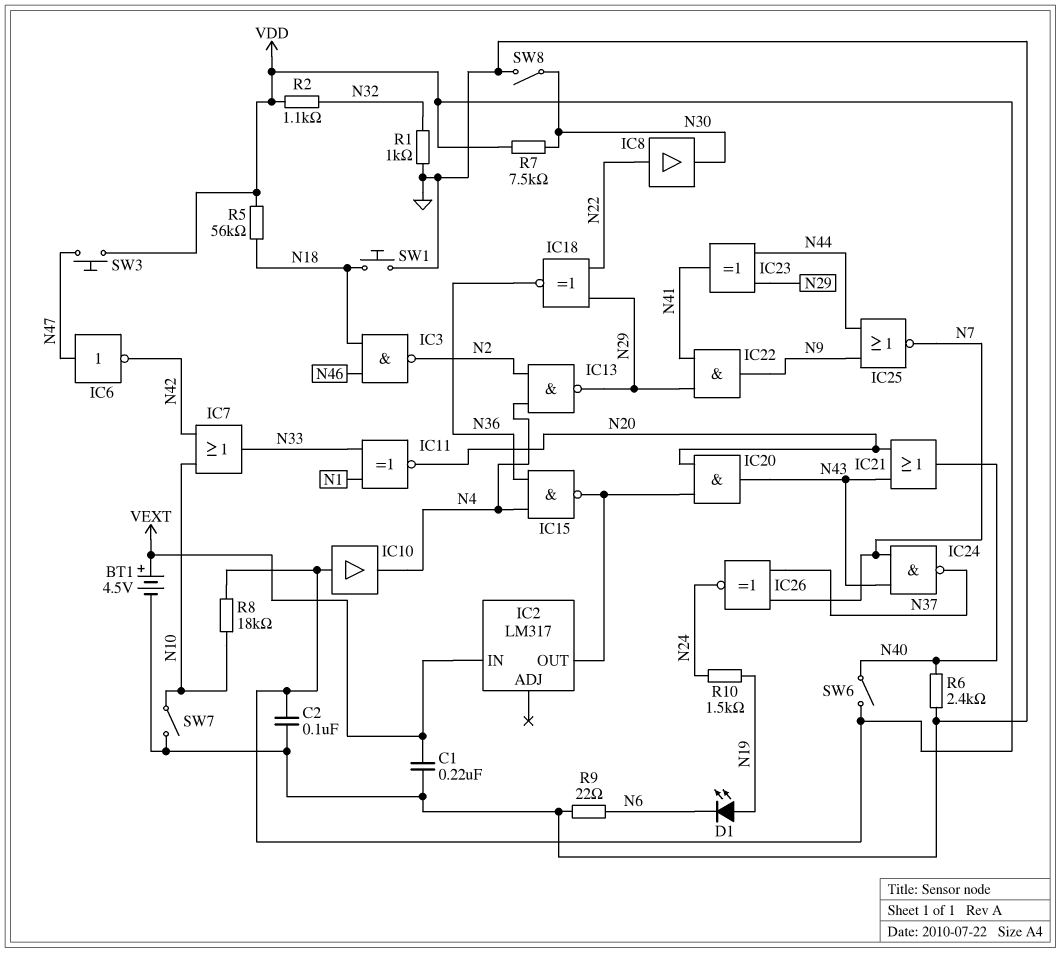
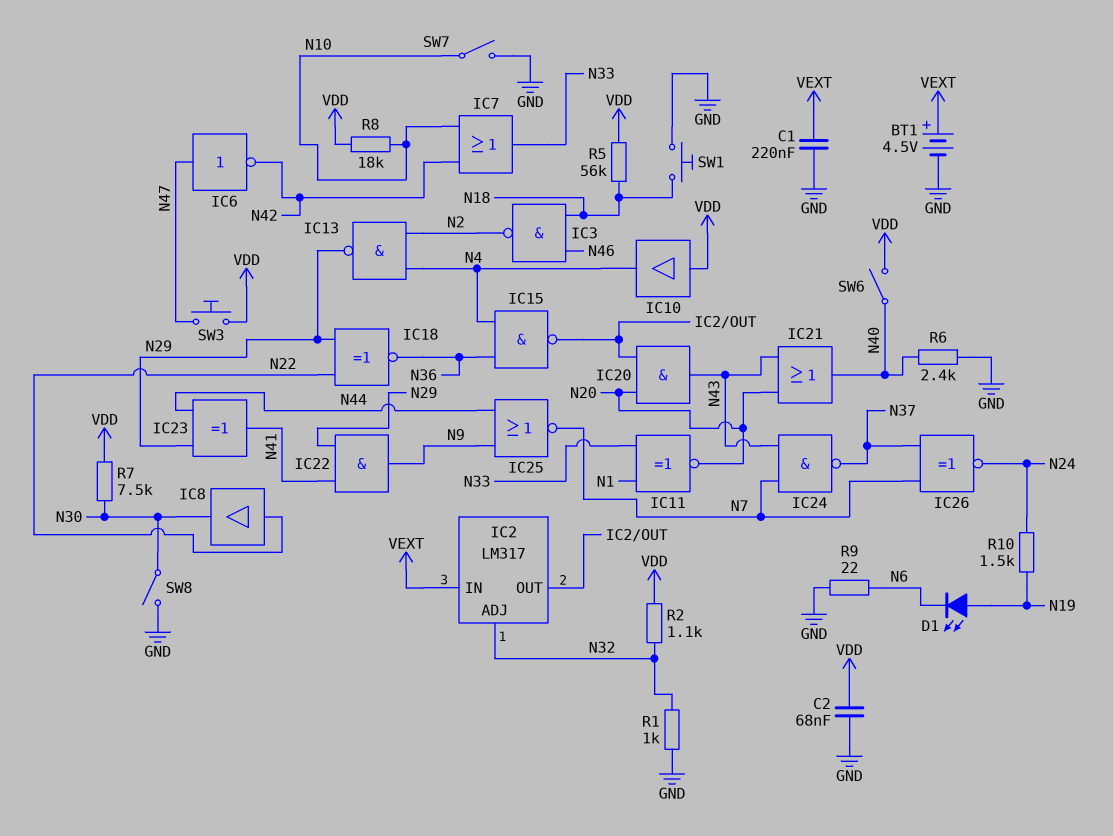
C2: 100nF (GND, VDD) -> 68nF (GND, VDD)
IC2 pin ADJ: none -> N32

